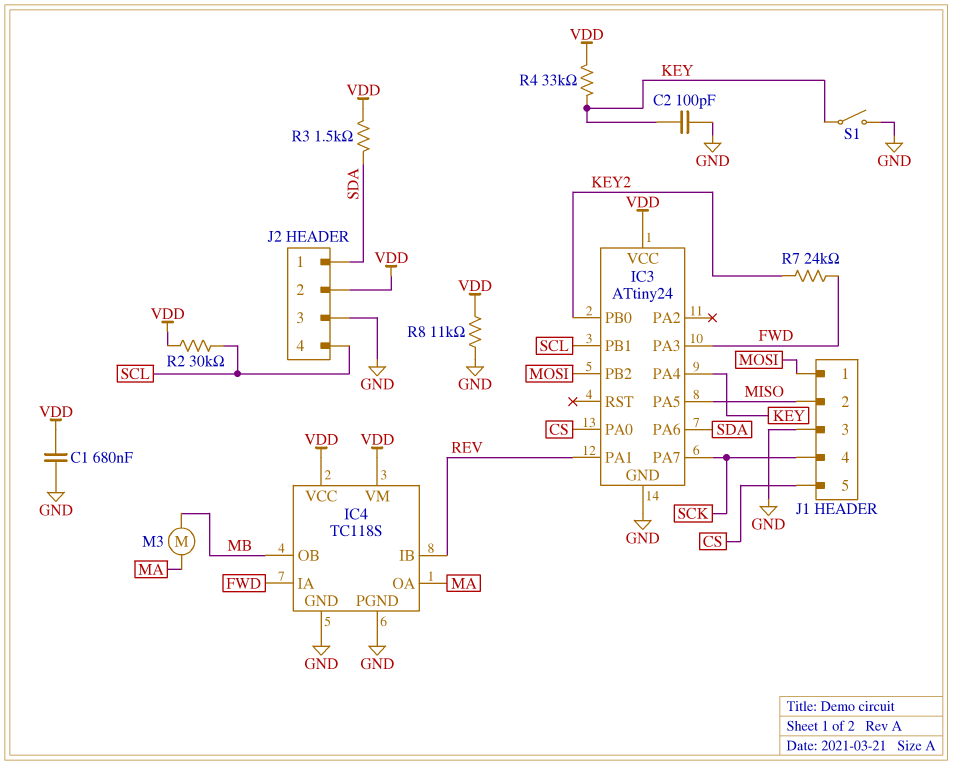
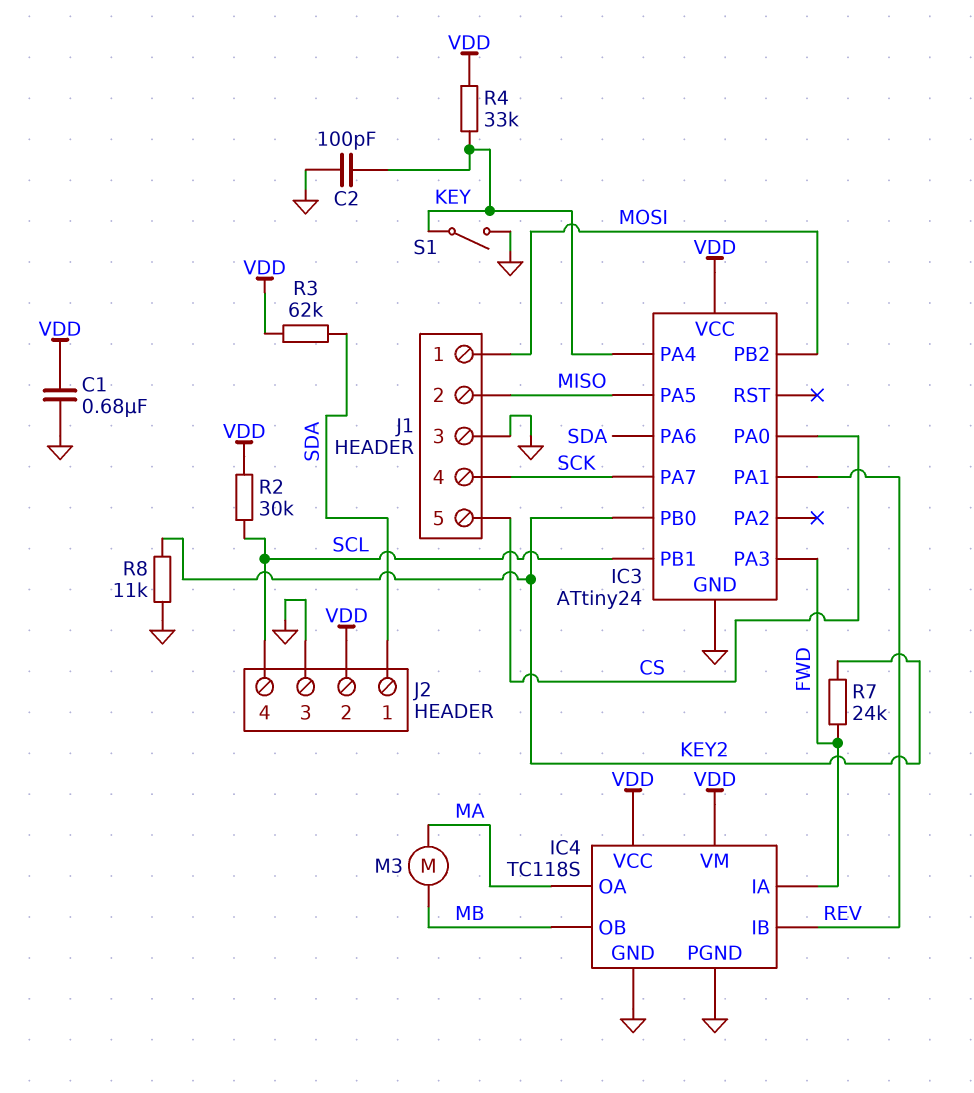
R3: 1.5k (SDA, VDD) -> 62k (SDA, VDD)
R8: 11k (GND, VDD) -> 11k (GND, KEY2)

